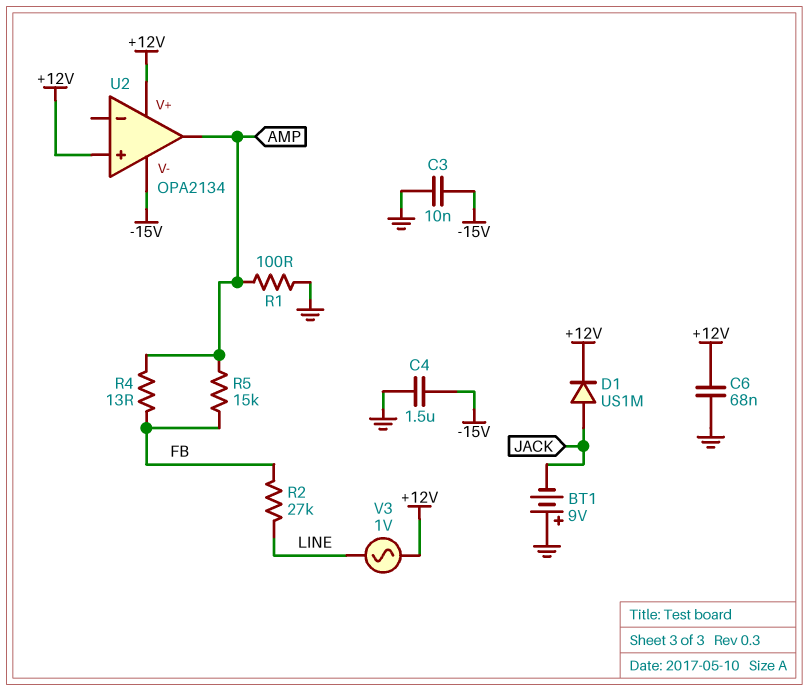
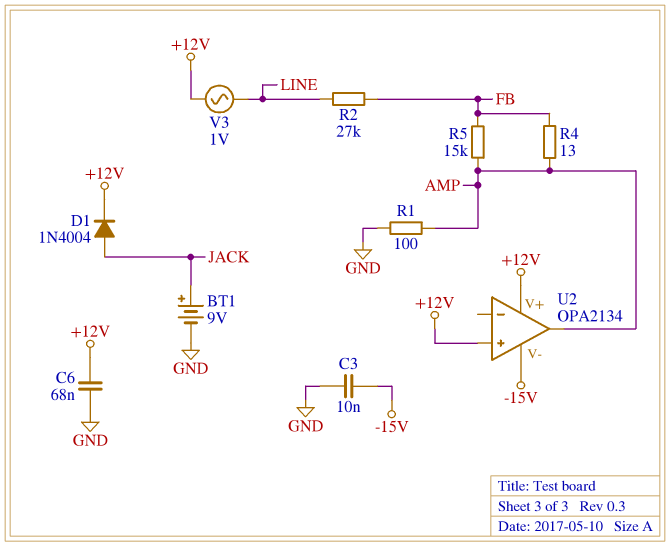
BT1: 9V (plus GND, minus JACK) -> 9V (plus JACK, minus GND)
C4: 1.5uF (-15V, GND) -> none
D1: diode US1M (A JACK, K +12V) -> diode 1N4004 (A JACK, K +12V)

